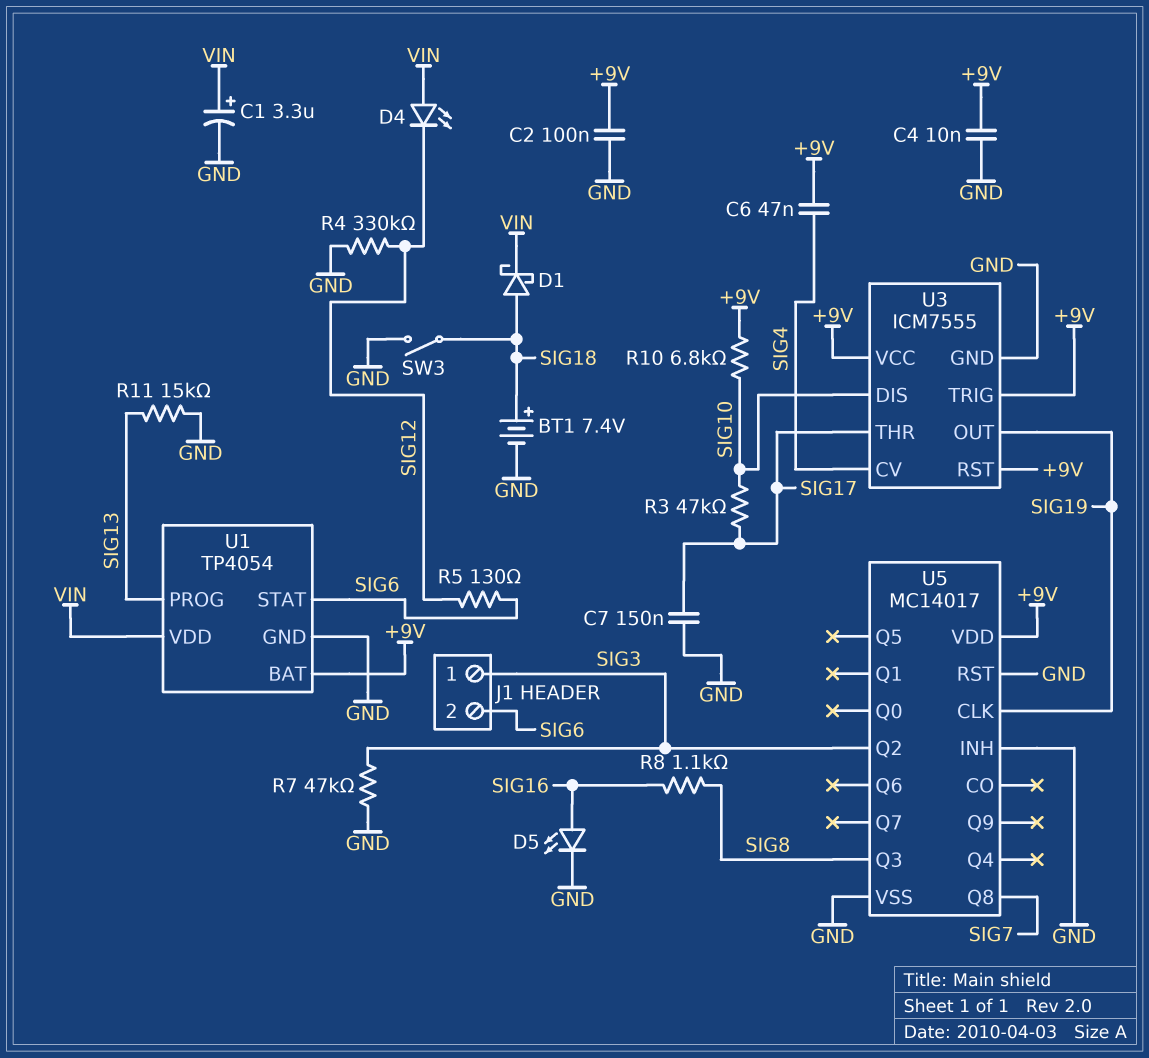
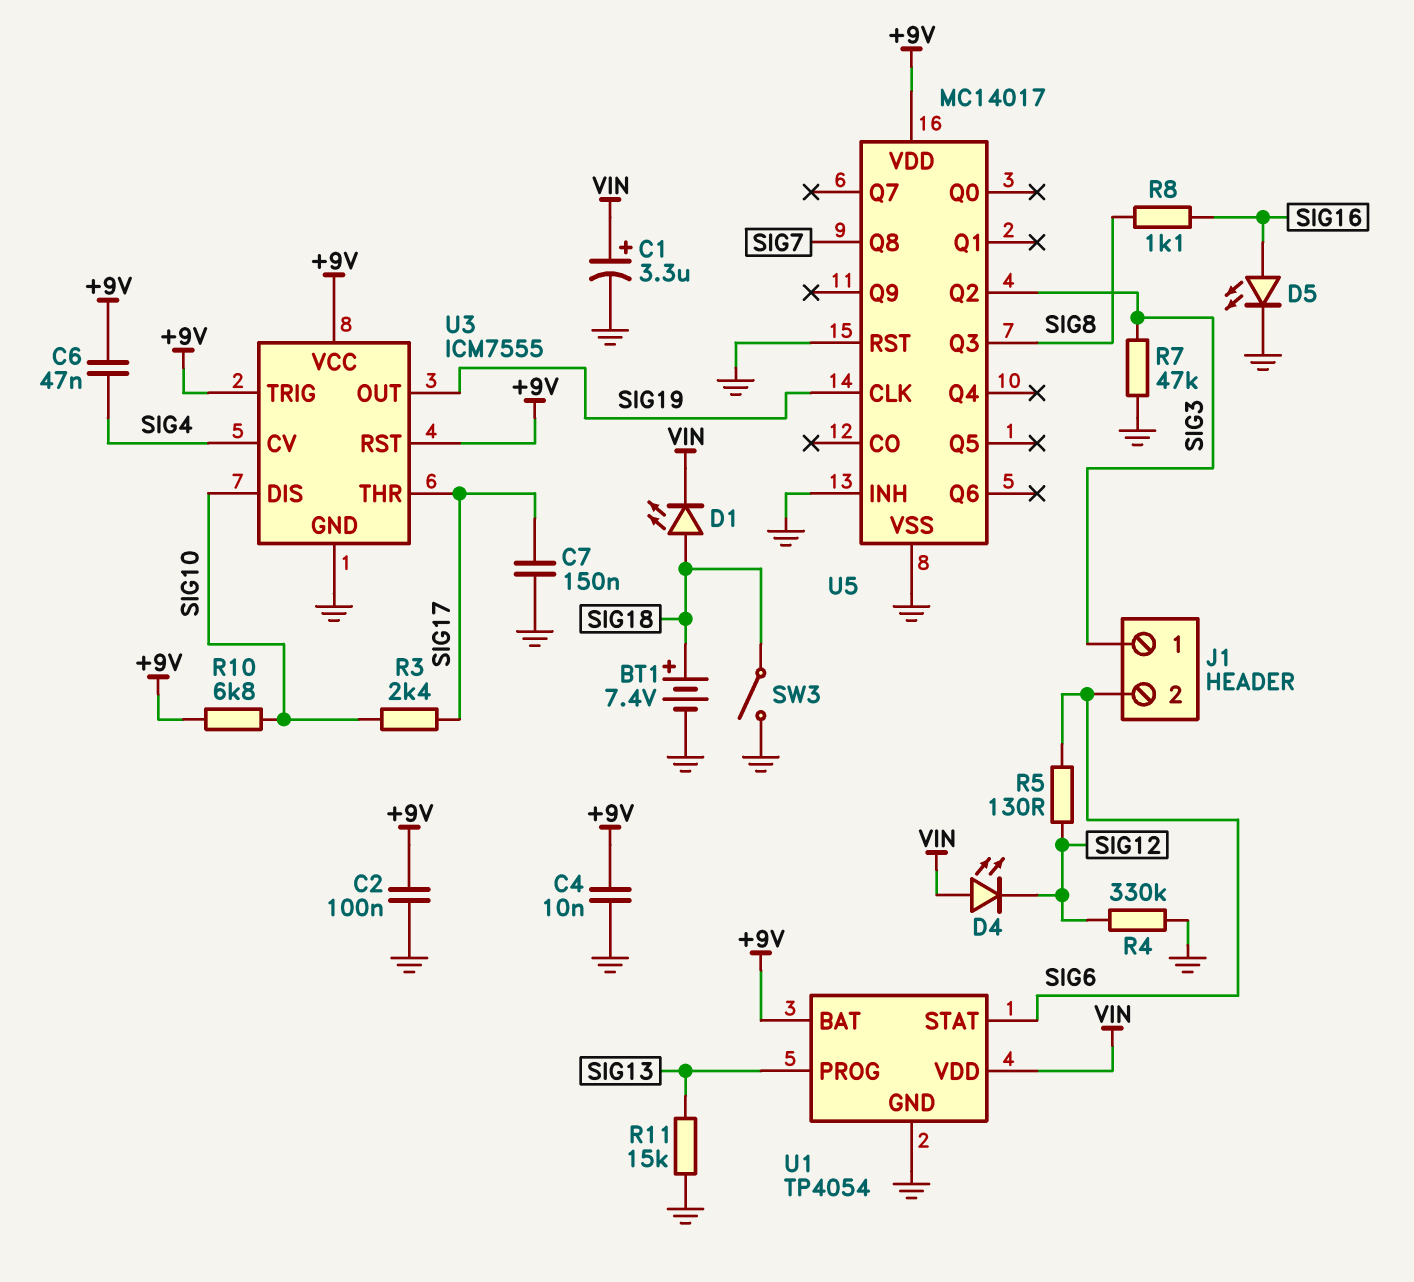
D1: schottky (A SIG18, K VIN) -> LED (A SIG18, K VIN)
R3: 47k (SIG10, SIG17) -> 2.4k (SIG10, SIG17)

